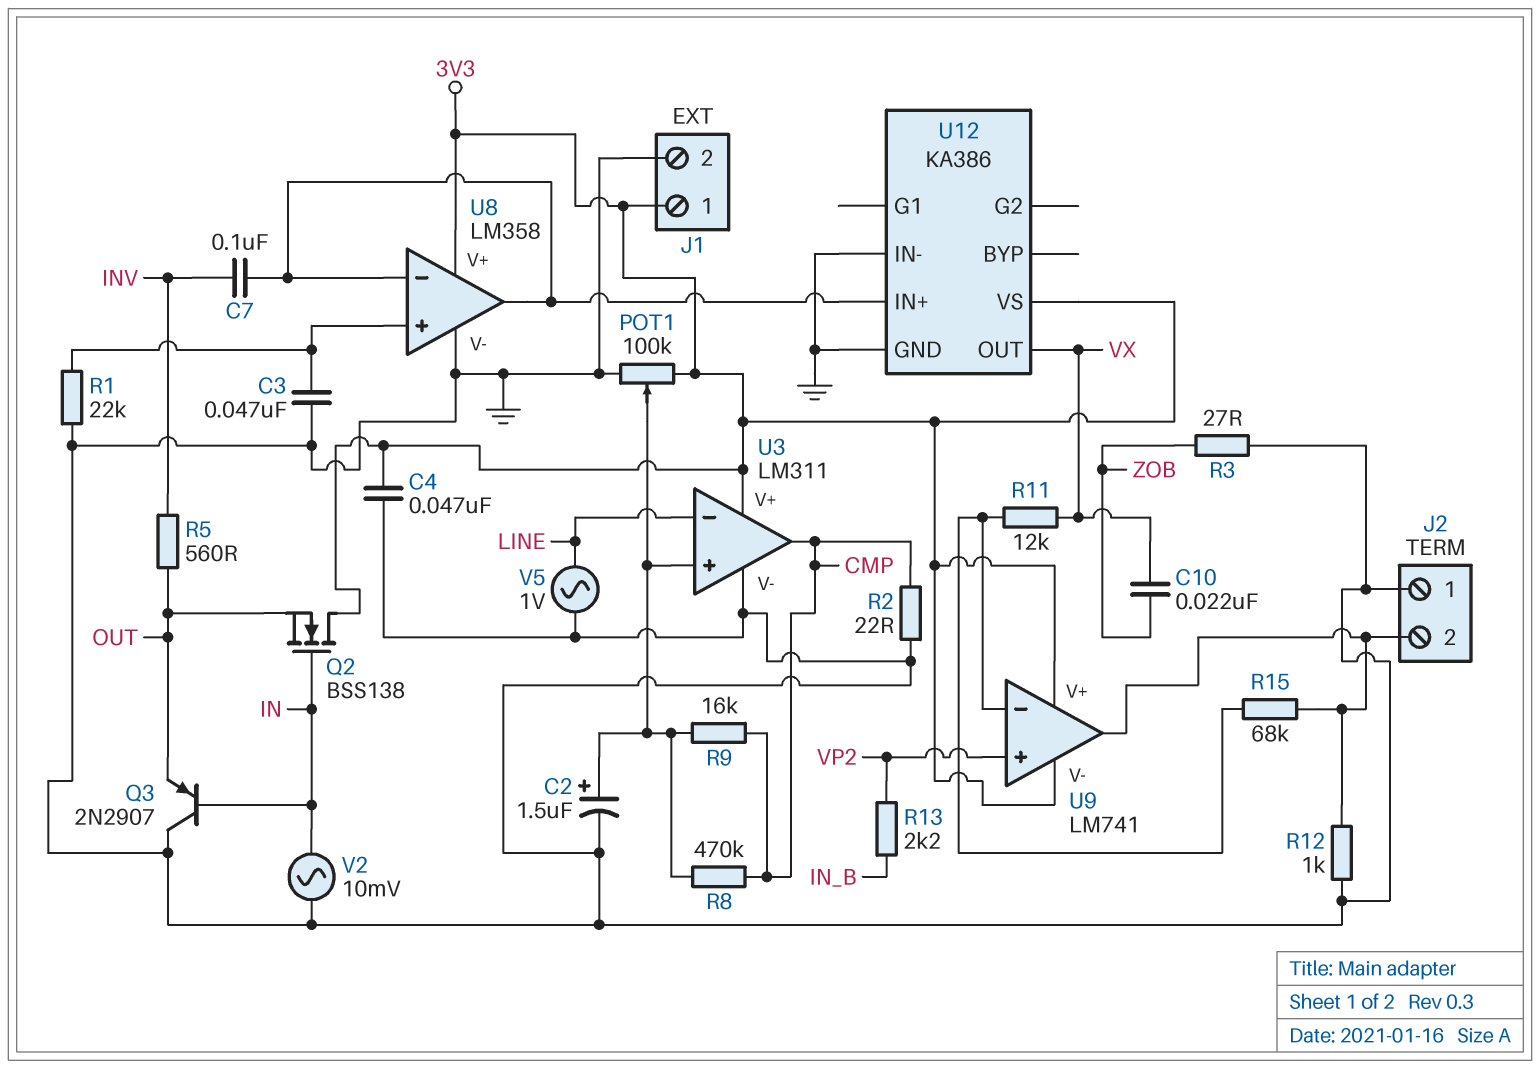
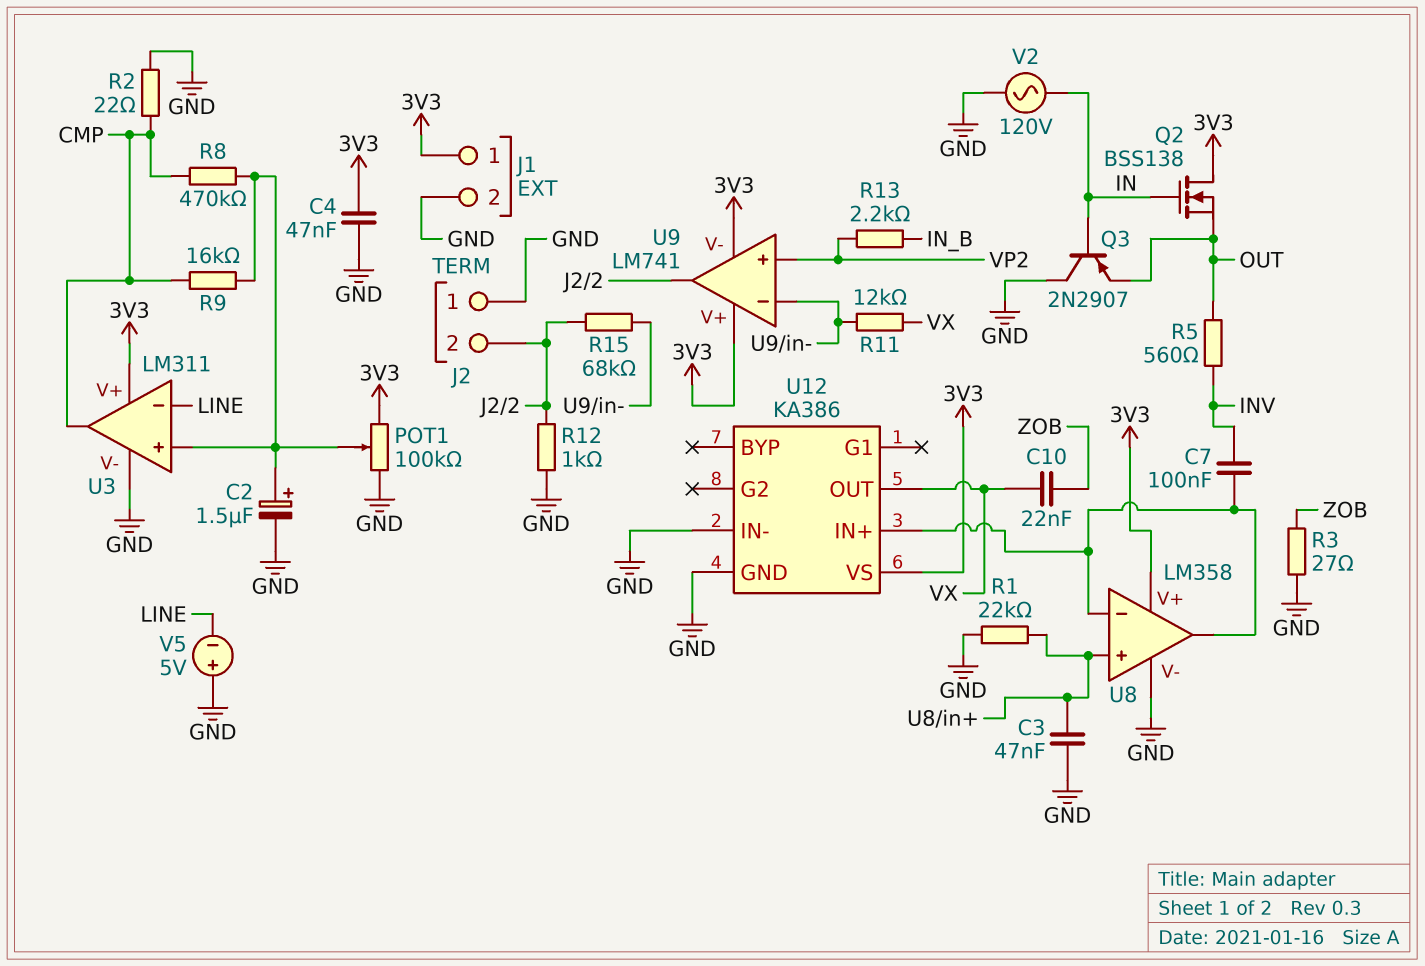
V2: AC 10mV (GND, IN) -> AC 120V (GND, IN)
V5: AC 1V (GND, LINE) -> 5V (plus GND, minus LINE)

